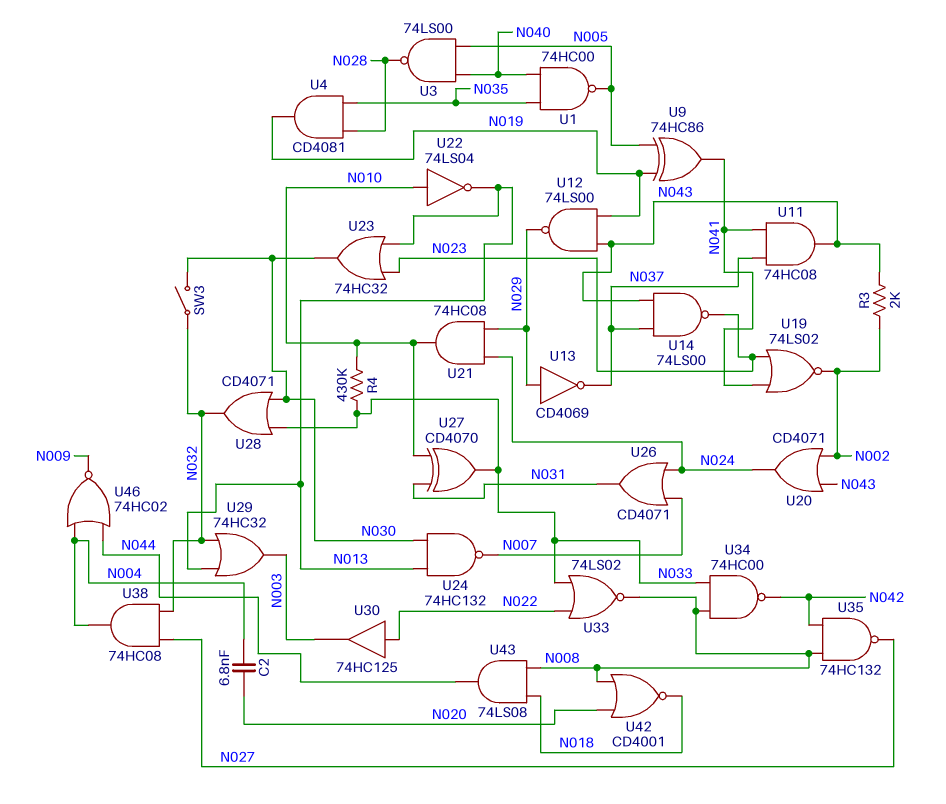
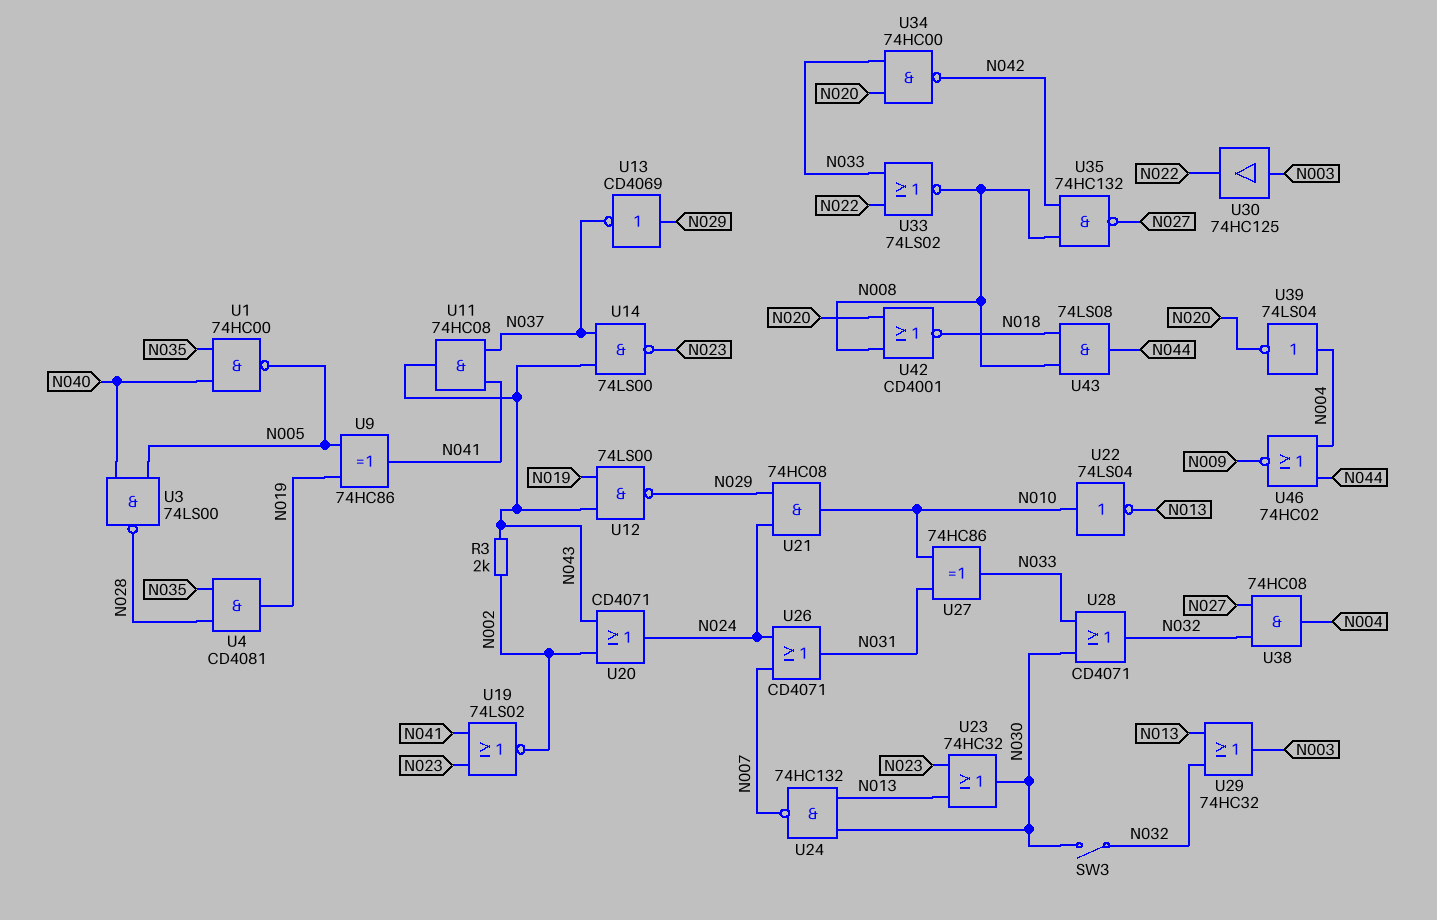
C2: 6.8nF (N004, N020) -> none
R4: 430k (N010, N033) -> none
U27: XOR CD4070 (in N010, in N031, out N033) -> XOR 74HC86 (in N010, in N031, out N033)
U30: buffer 74HC125 (in N022, out N003) -> buffer 74HC125 (in N003, out N022)
U34: NAND 74HC00 (in N008, in N033, out N042) -> NAND 74HC00 (in N020, in N033, out N042)
U39: none -> NOT 74LS04 (in N004, out N020)

